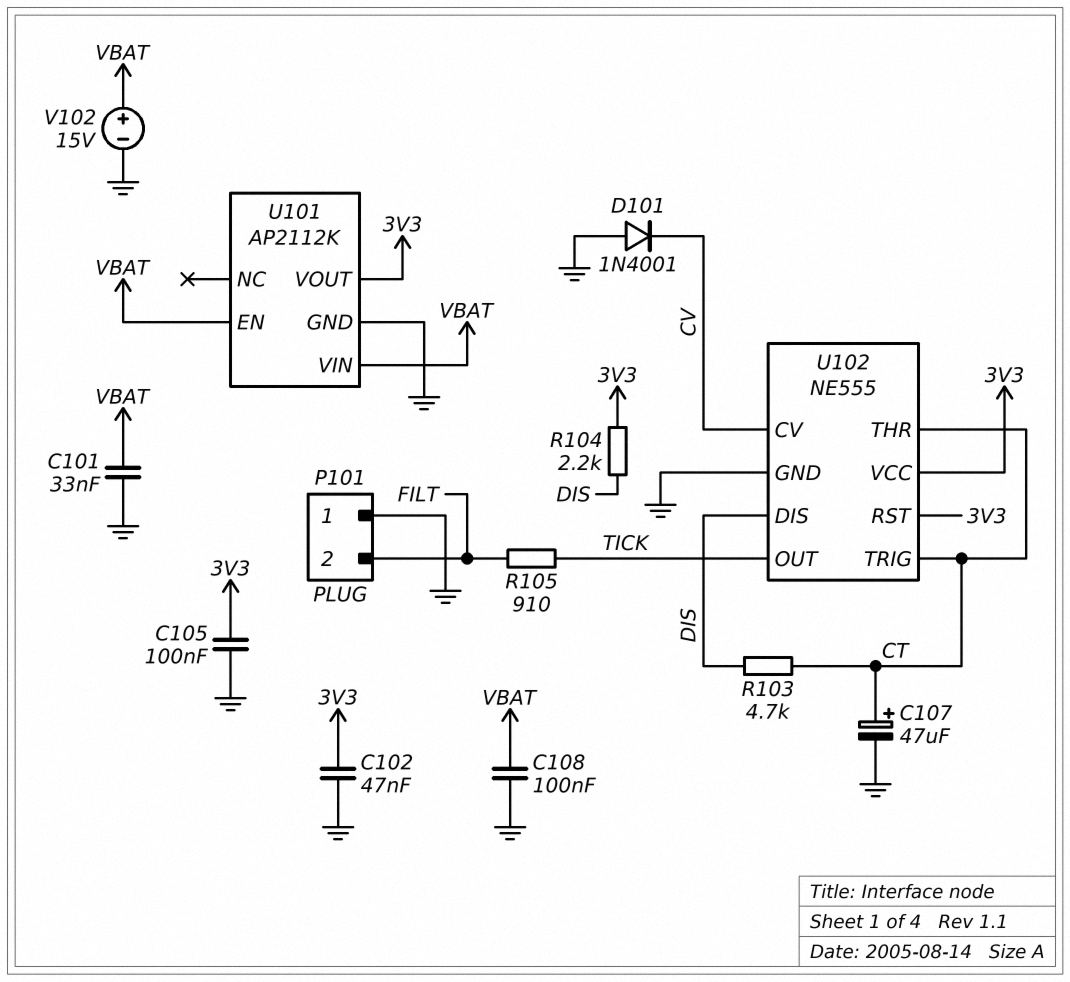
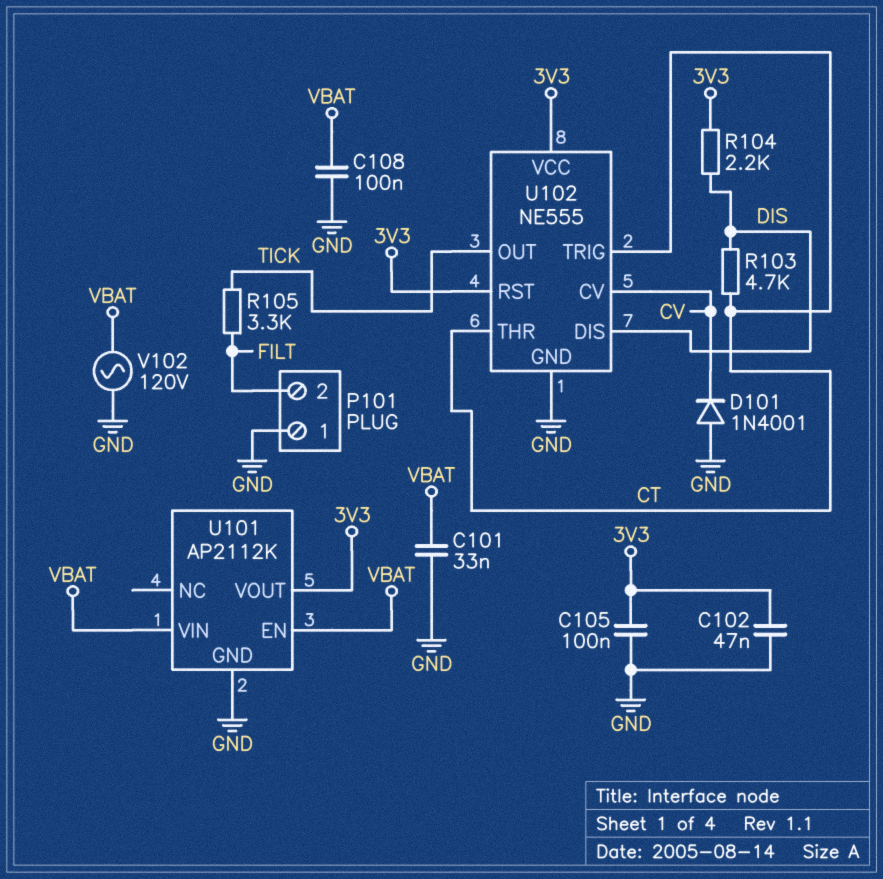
C107: 47uF (plus CT, minus GND) -> none
R105: 910 (FILT, TICK) -> 3.3k (FILT, TICK)
V102: 15V (plus VBAT, minus GND) -> AC 120V (GND, VBAT)

